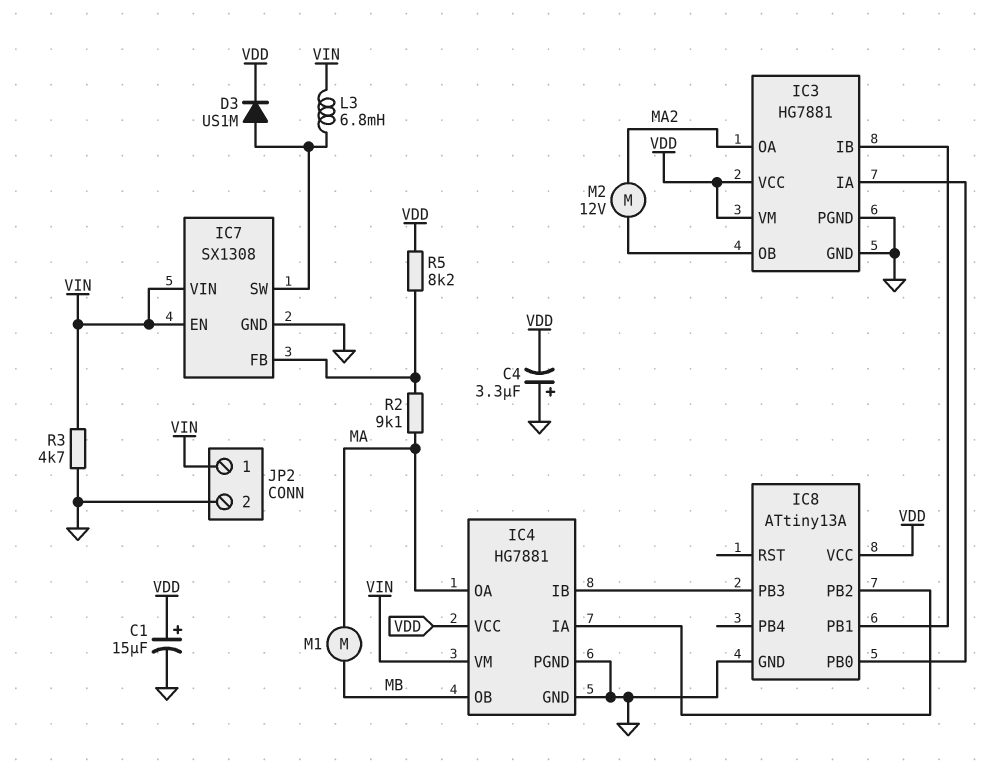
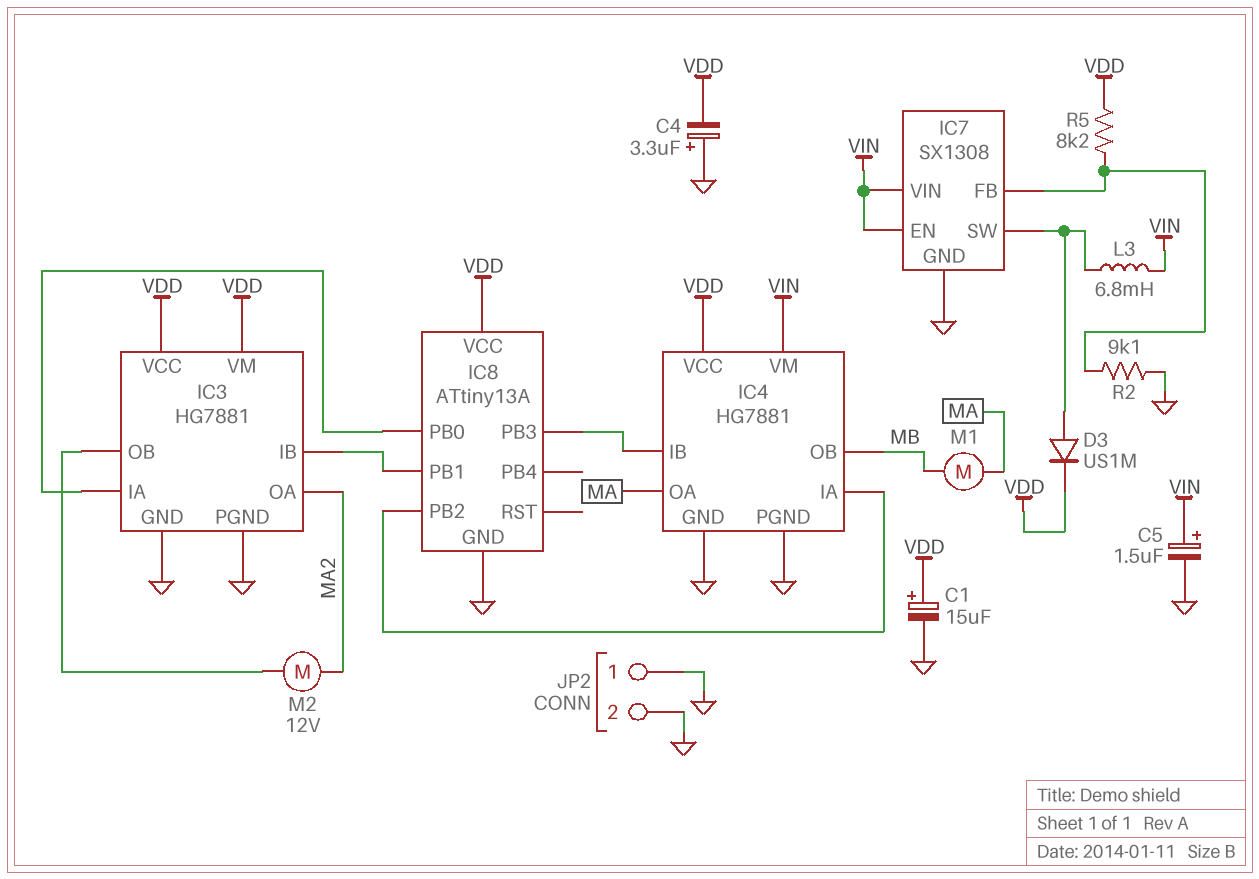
C5: none -> 1.5uF (plus VIN, minus GND)
JP2 pin 1: VIN -> GND
R2: 9.1k (IC7/FB, MA) -> 9.1k (GND, IC7/FB)
R3: 4.7k (GND, VIN) -> none

